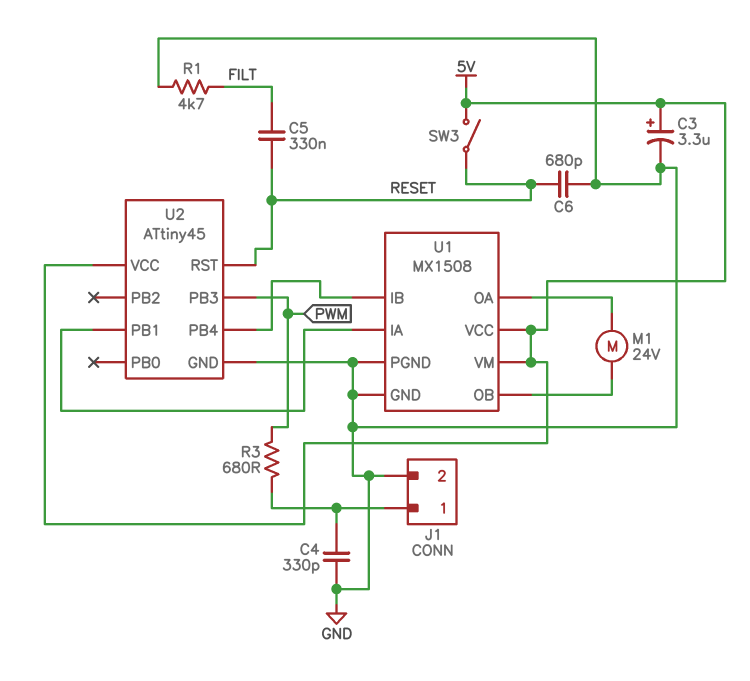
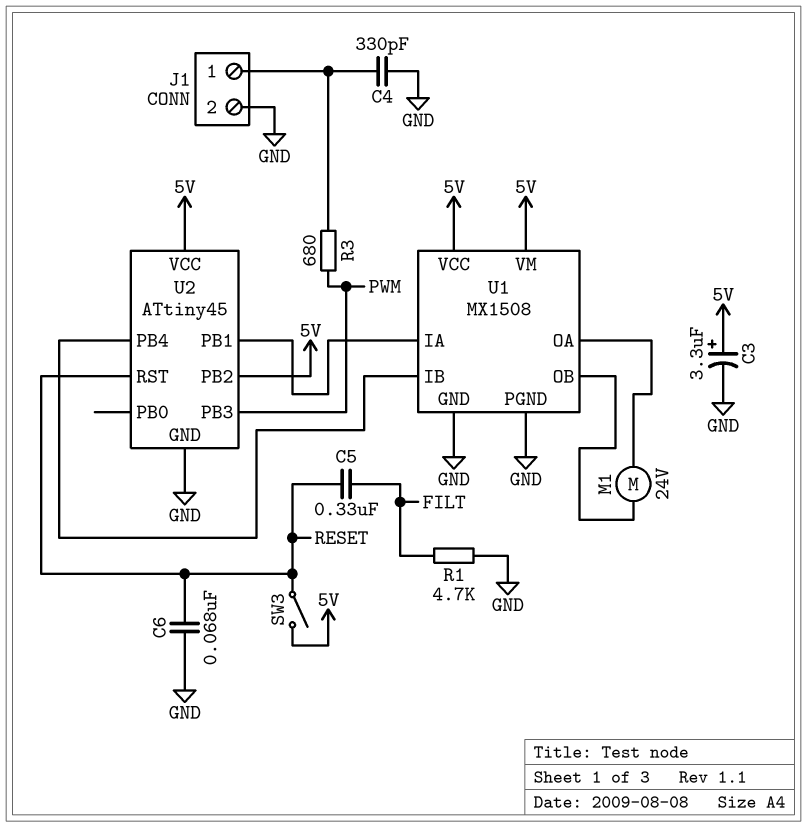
C6: 680pF (GND, RESET) -> 68nF (GND, RESET)
U2 pin PB2: none -> 5V

